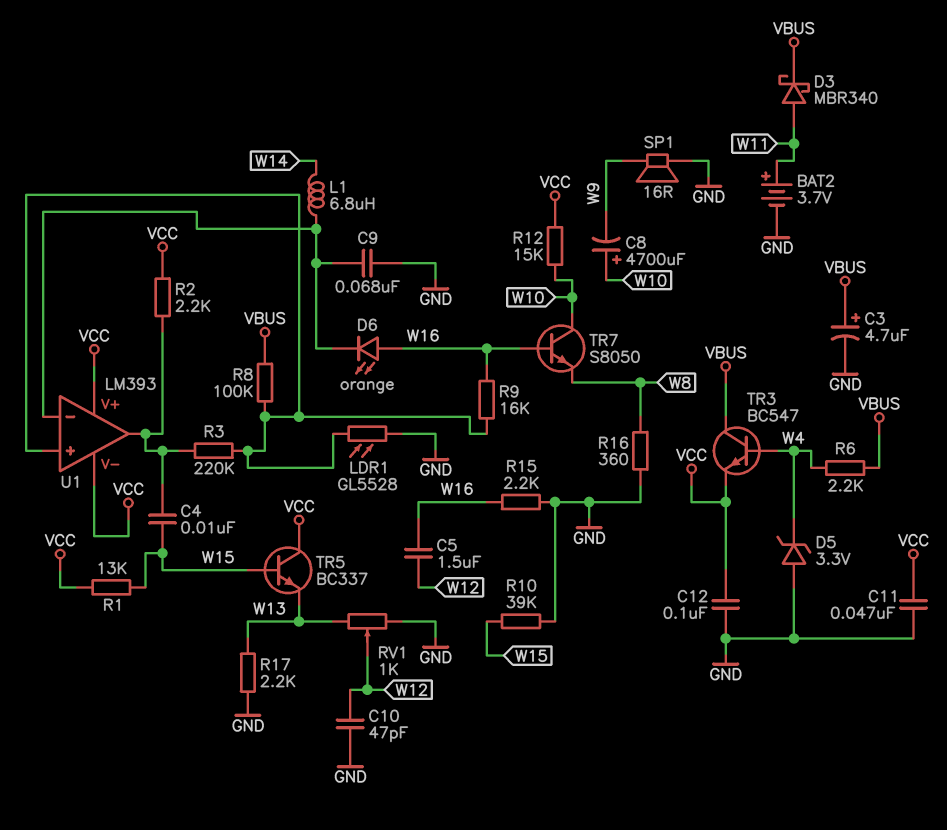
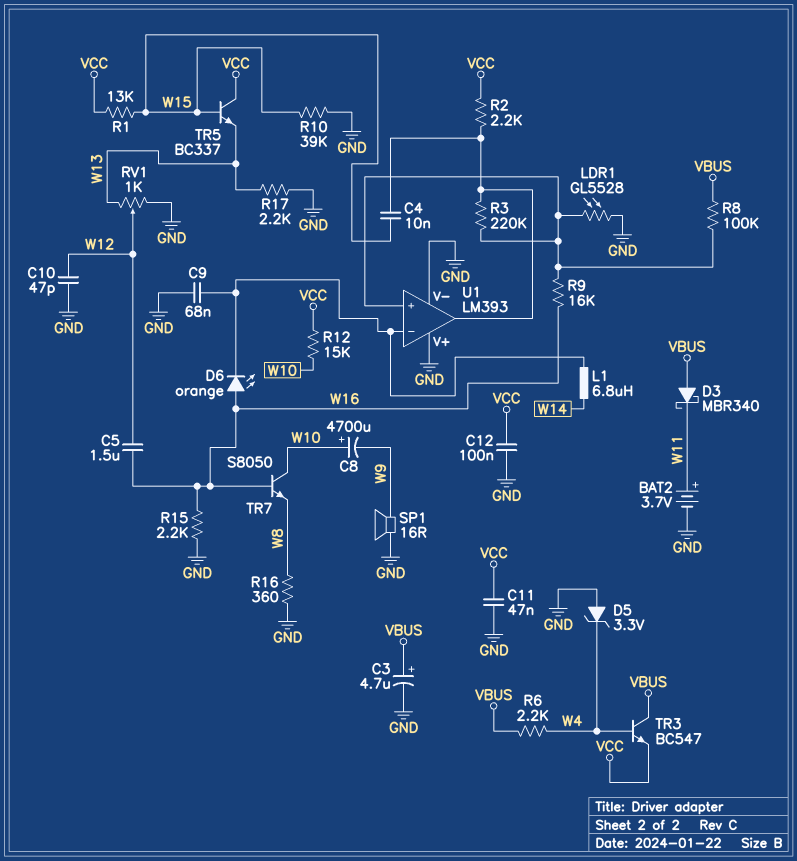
D3: schottky MBR340 (A W11, K VBUS) -> schottky MBR340 (A VBUS, K W11)
U1 pin V+: VCC -> GND
U1 pin V-: VCC -> GND

